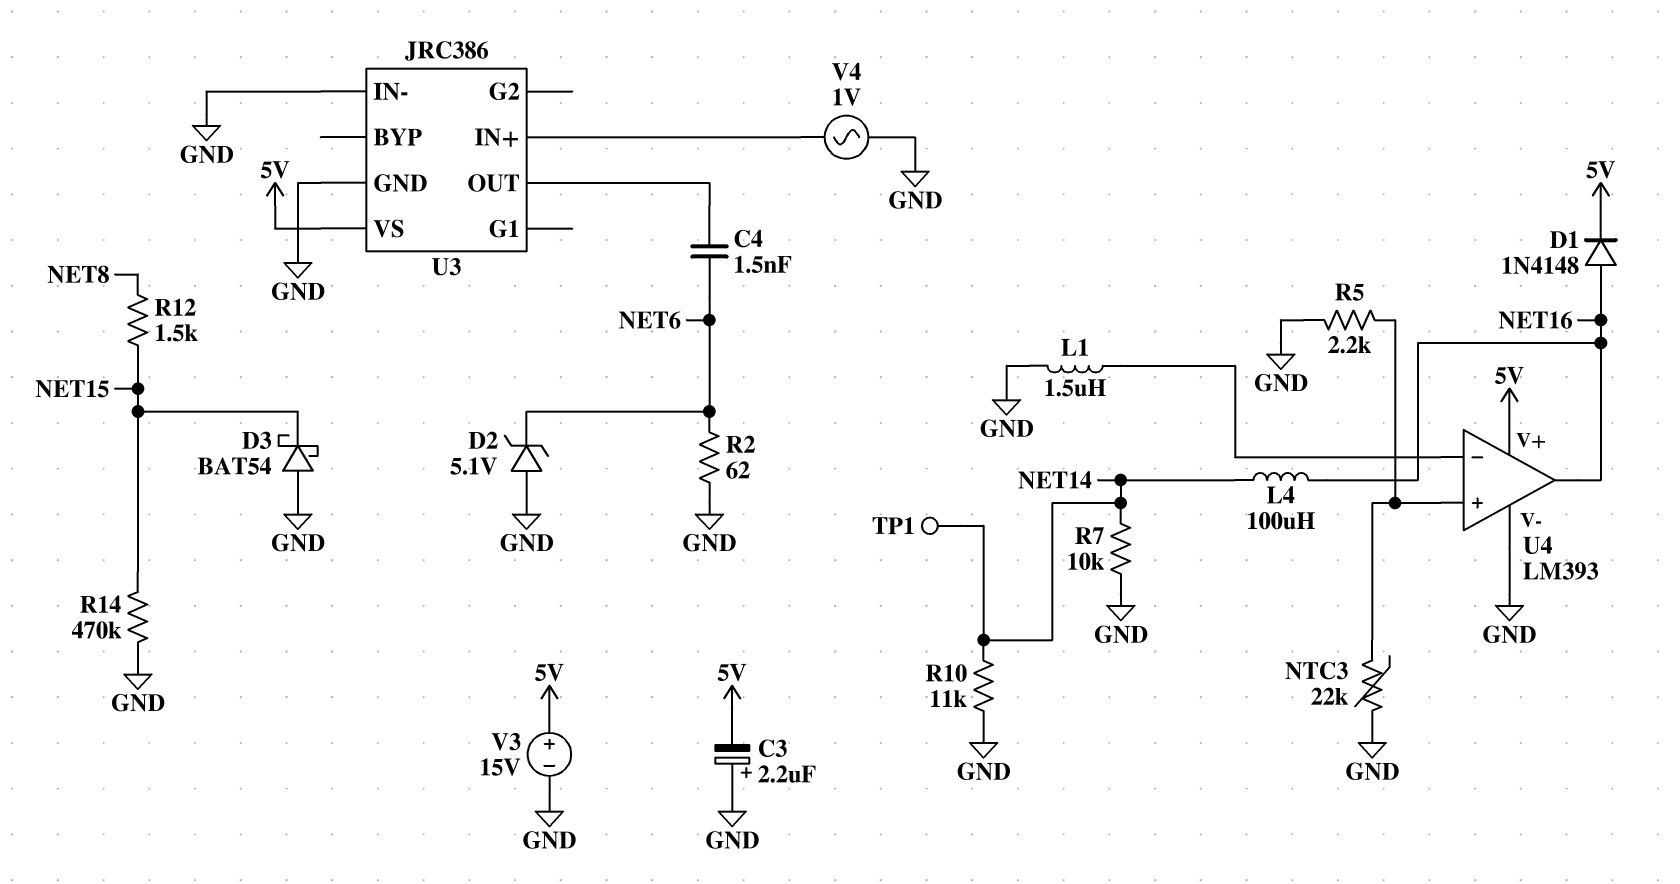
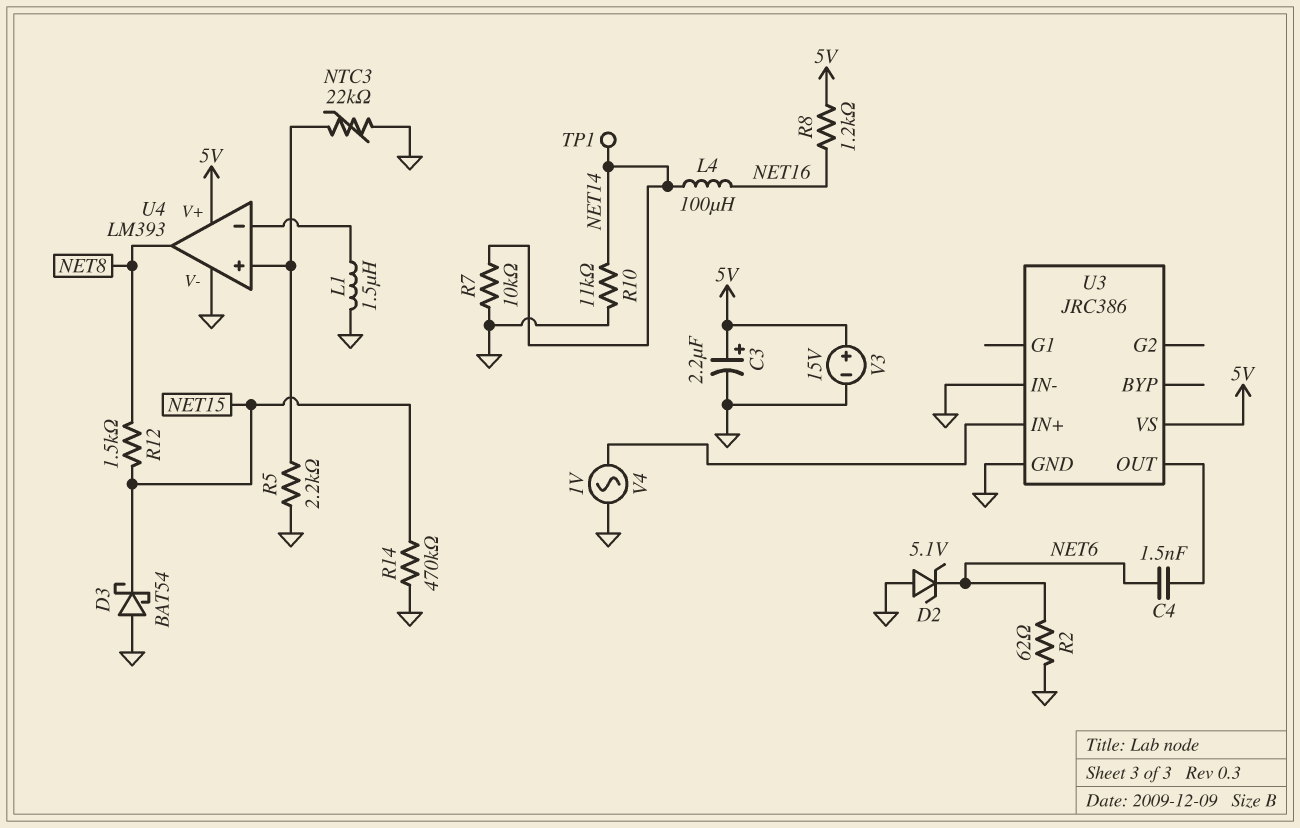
C3: 2.2uF (plus GND, minus 5V) -> 2.2uF (plus 5V, minus GND)
D1: diode 1N4148 (A NET16, K 5V) -> none
R8: none -> 1.2k (5V, NET16)
U4 pin out: NET16 -> NET8

